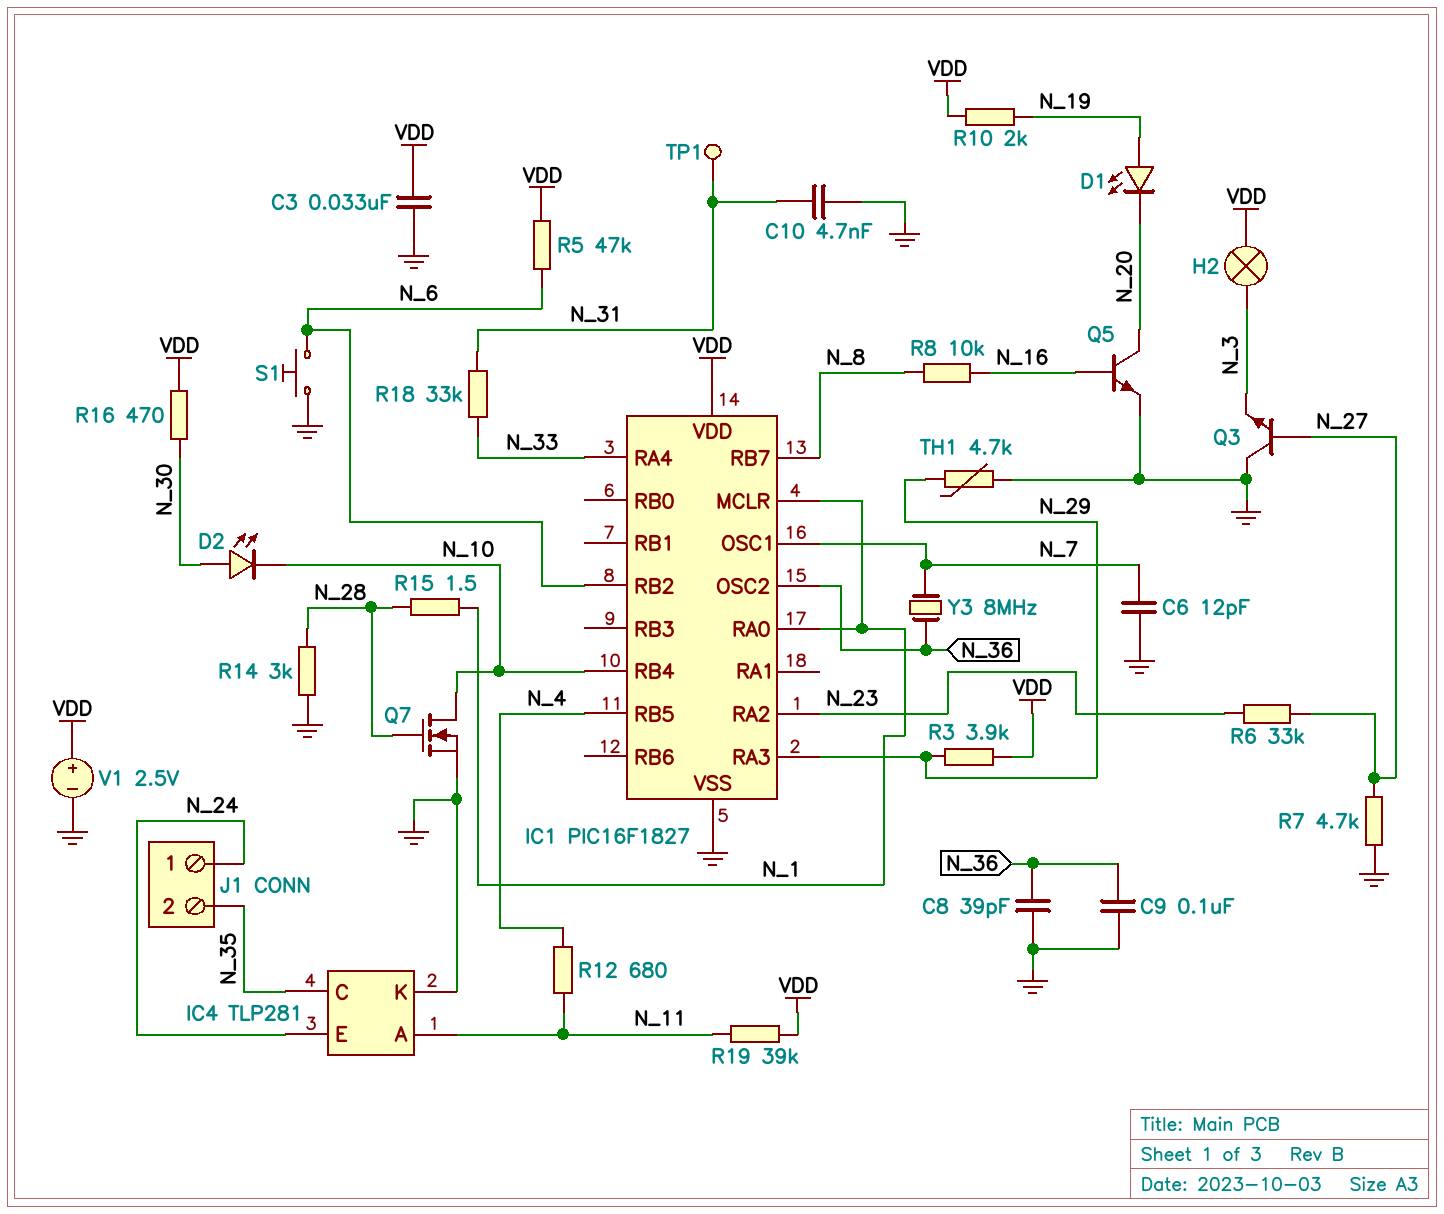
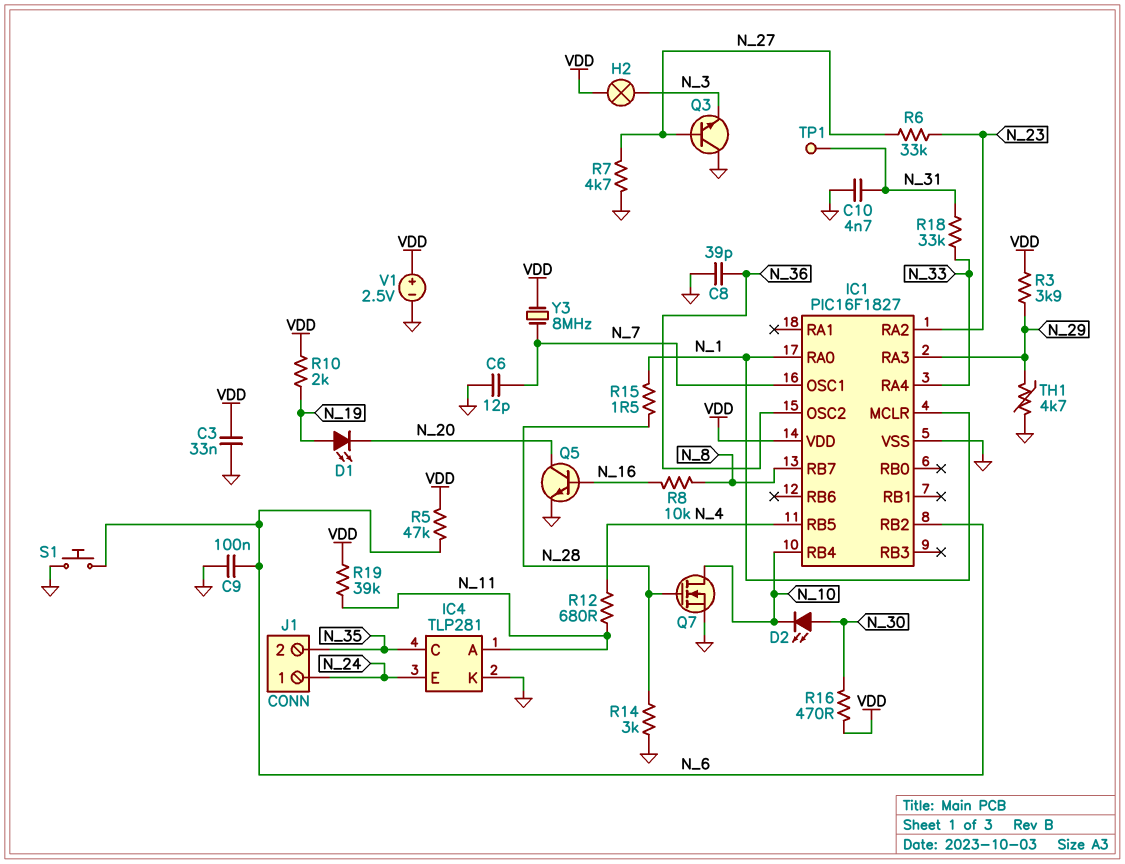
C9: 100nF (GND, N_36) -> 100nF (GND, N_6)
Y3: 8MHz (N_7, N_36) -> 8MHz (N_7, VDD)

